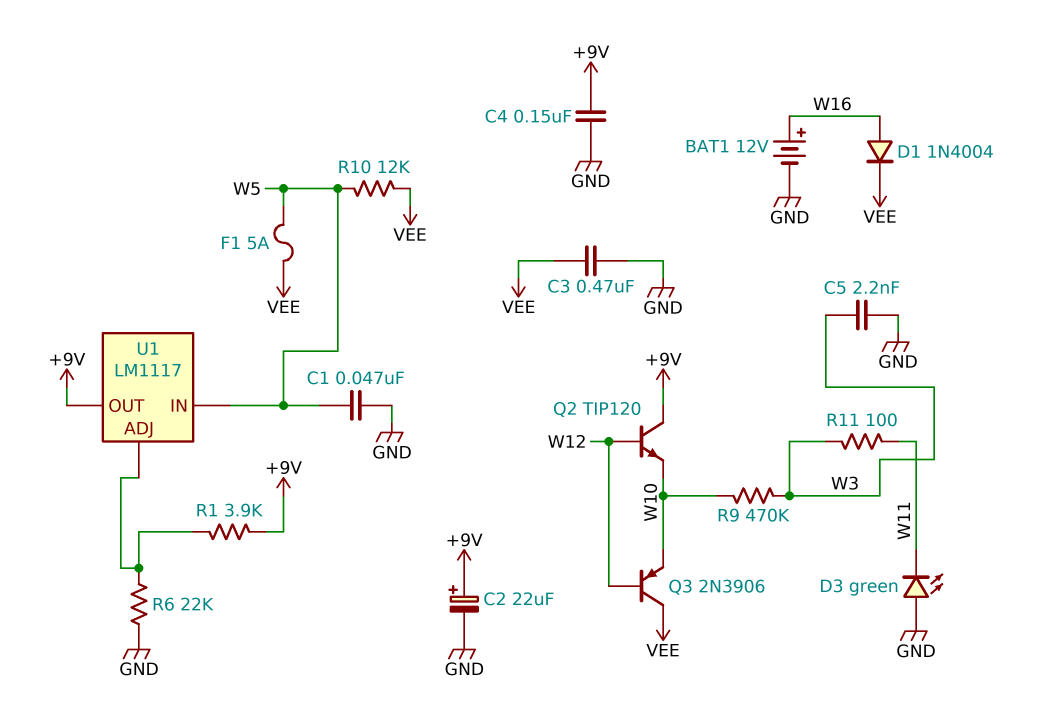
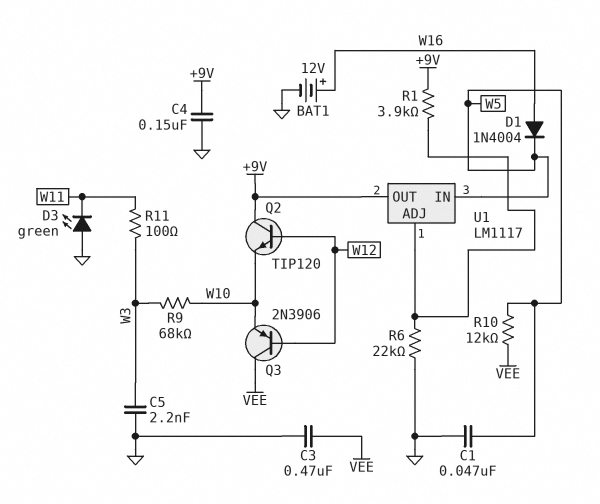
C2: 22uF (plus +9V, minus GND) -> none
D1: diode 1N4004 (A W16, K VEE) -> diode 1N4004 (A W16, K W5)
F1: 5A (VEE, W5) -> none
R9: 470k (W3, W10) -> 68k (W3, W10)

